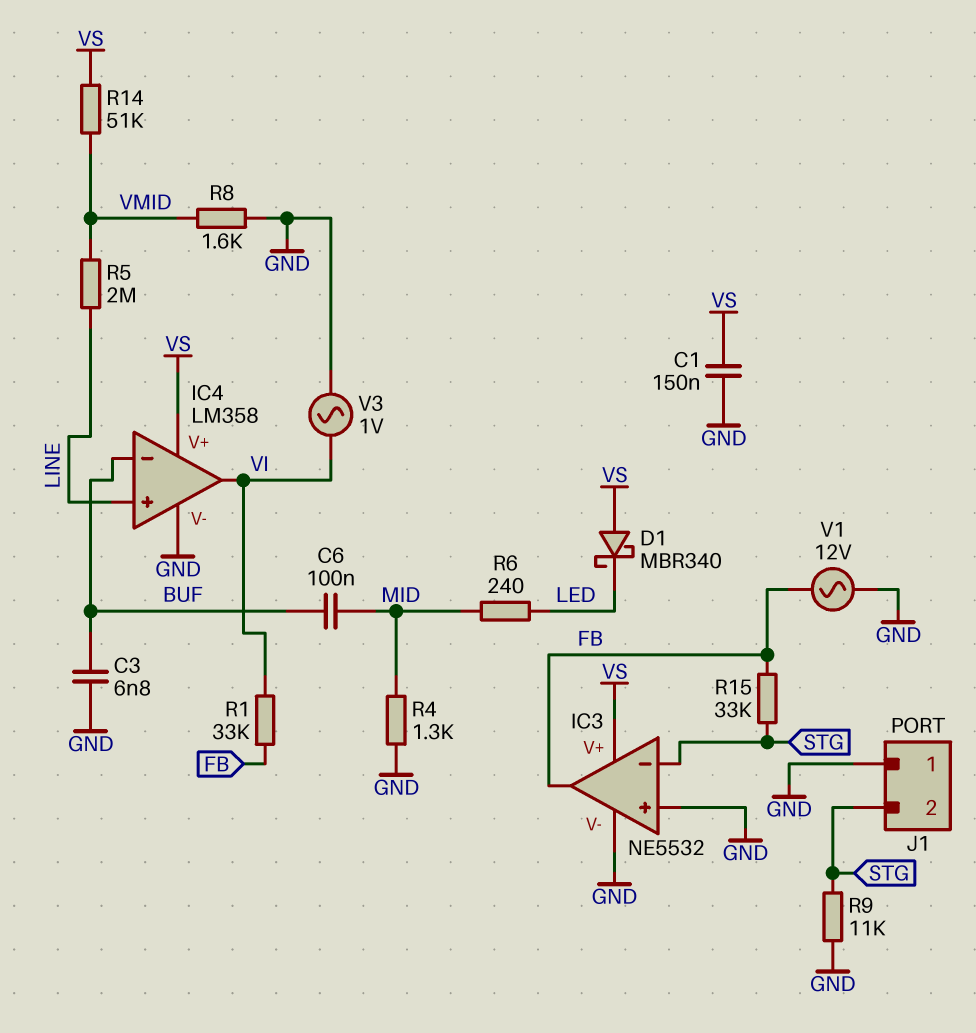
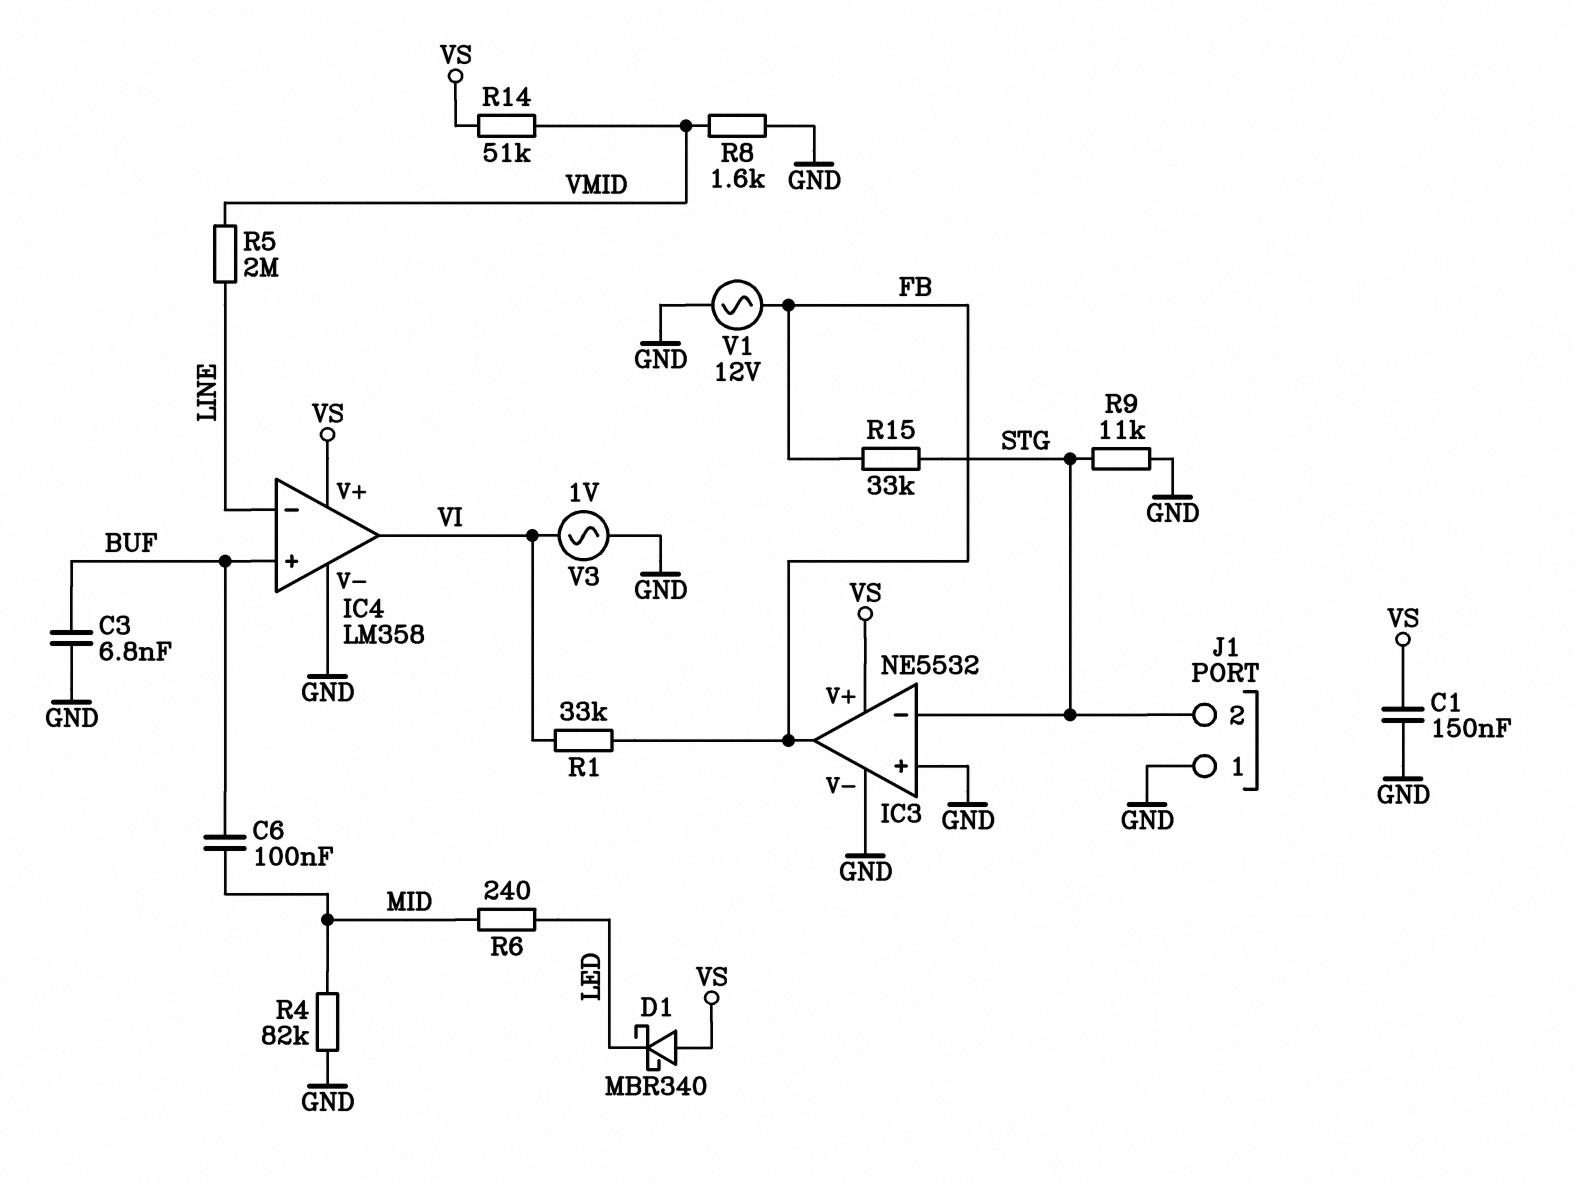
IC4 pin in+: LINE -> BUF
IC4 pin in-: BUF -> LINE
R4: 1.3k (GND, MID) -> 82k (GND, MID)

